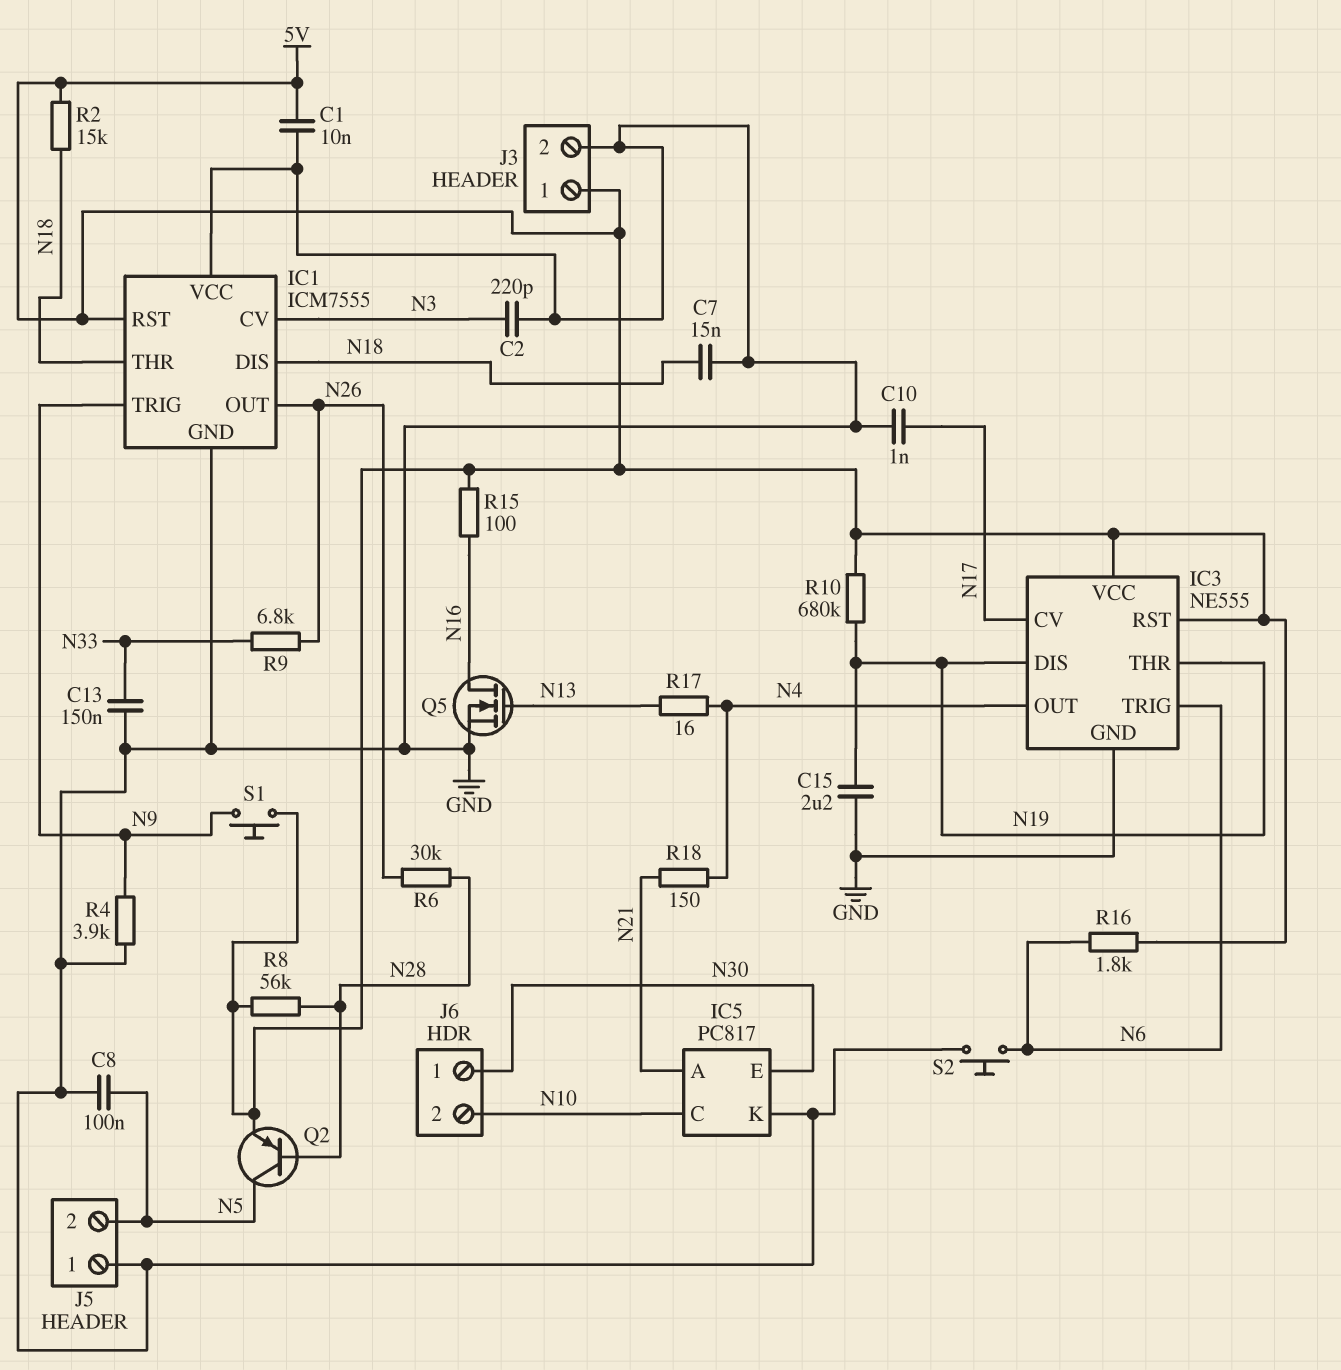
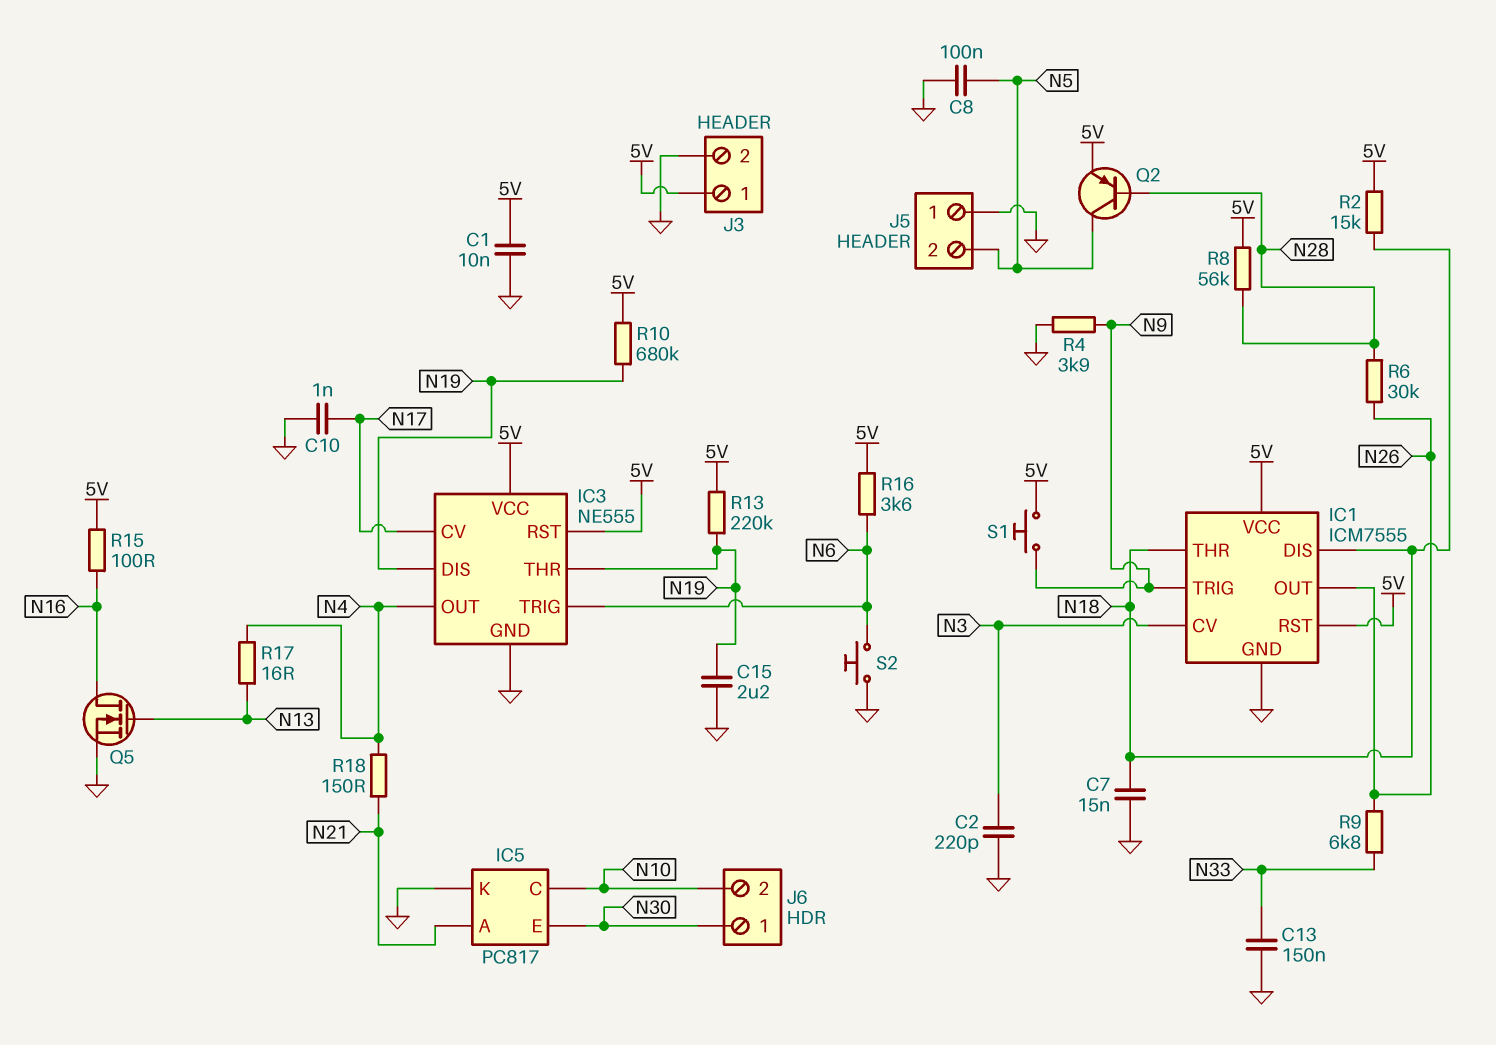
IC1 pin VCC: GND -> 5V
R13: none -> 220k (5V, N19)
R16: 1.8k (5V, N6) -> 3.6k (5V, N6)

